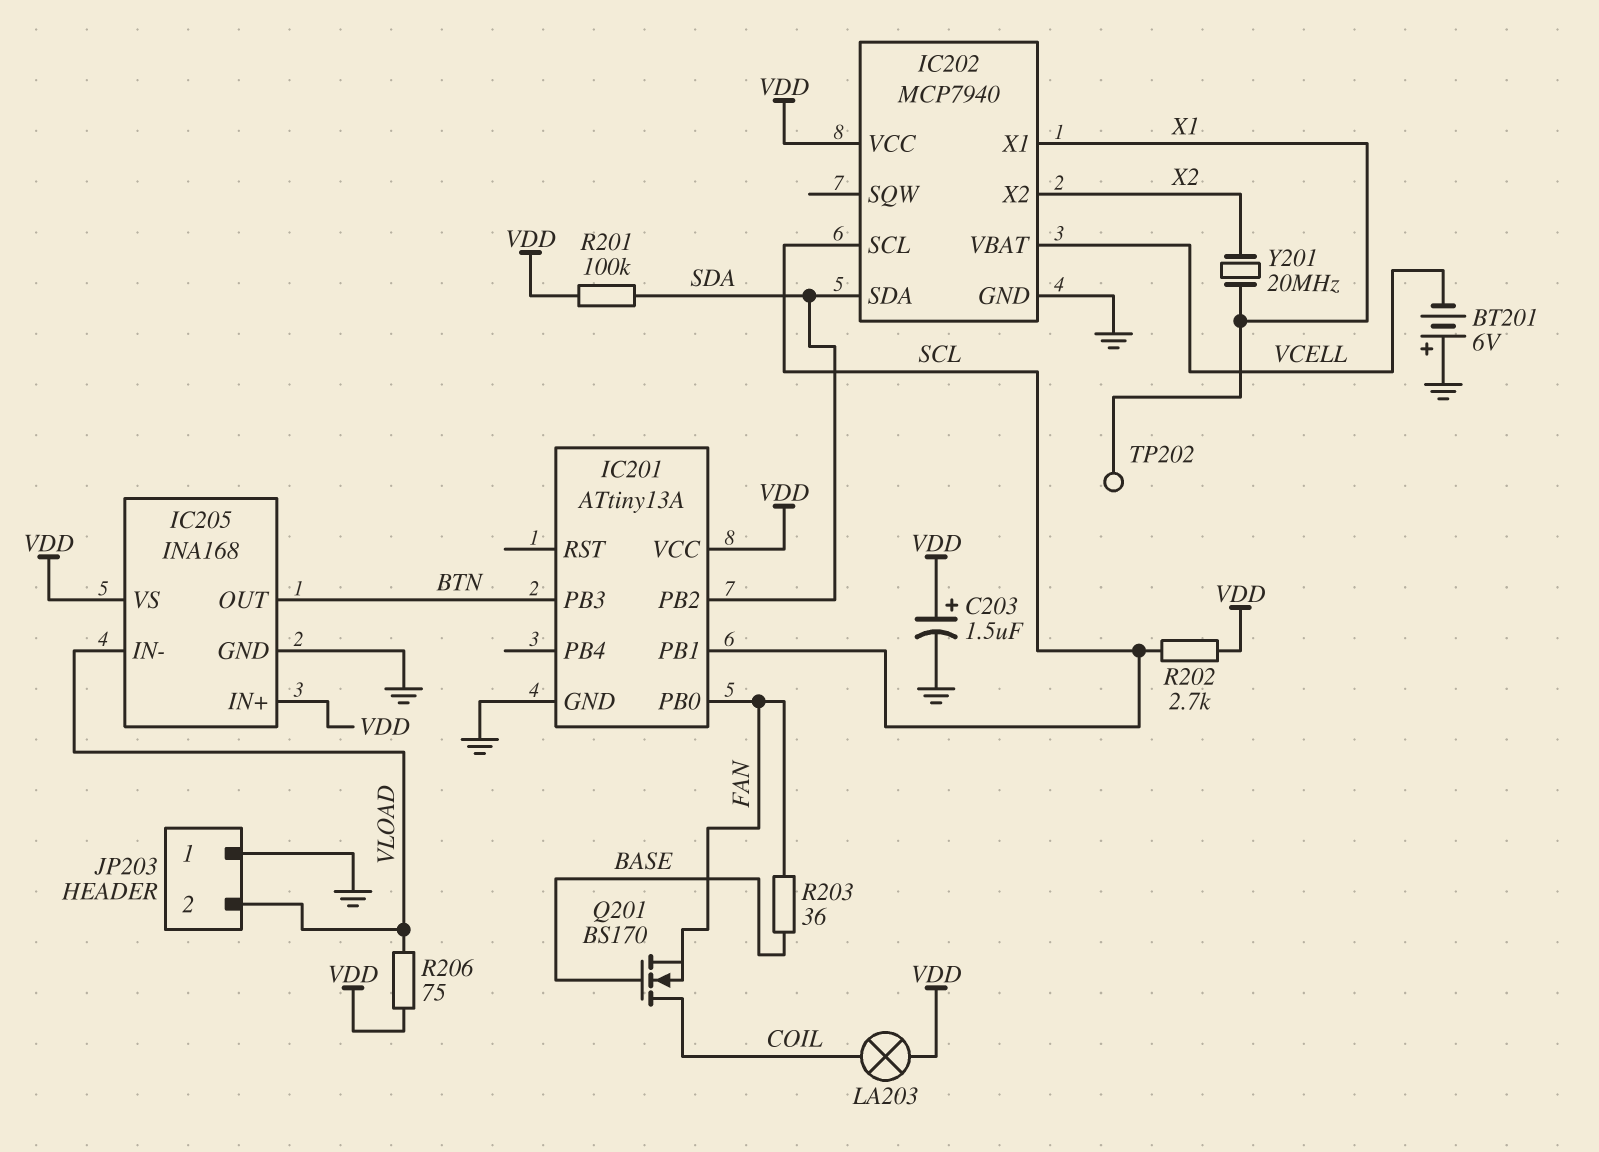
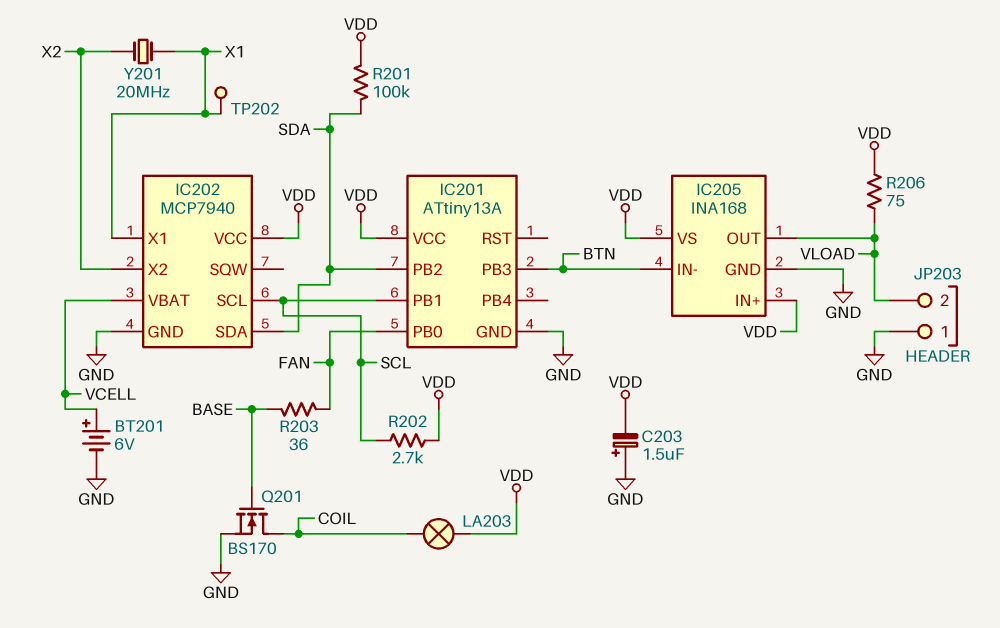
BT201: 6V (plus GND, minus VCELL) -> 6V (plus VCELL, minus GND)
C203: 1.5uF (plus VDD, minus GND) -> 1.5uF (plus GND, minus VDD)
IC205 pin IN-: VLOAD -> BTN
IC205 pin OUT: BTN -> VLOAD
Q201: NMOS BS170 (G BASE, D COIL, S FAN) -> NMOS BS170 (G BASE, D COIL, S GND)

